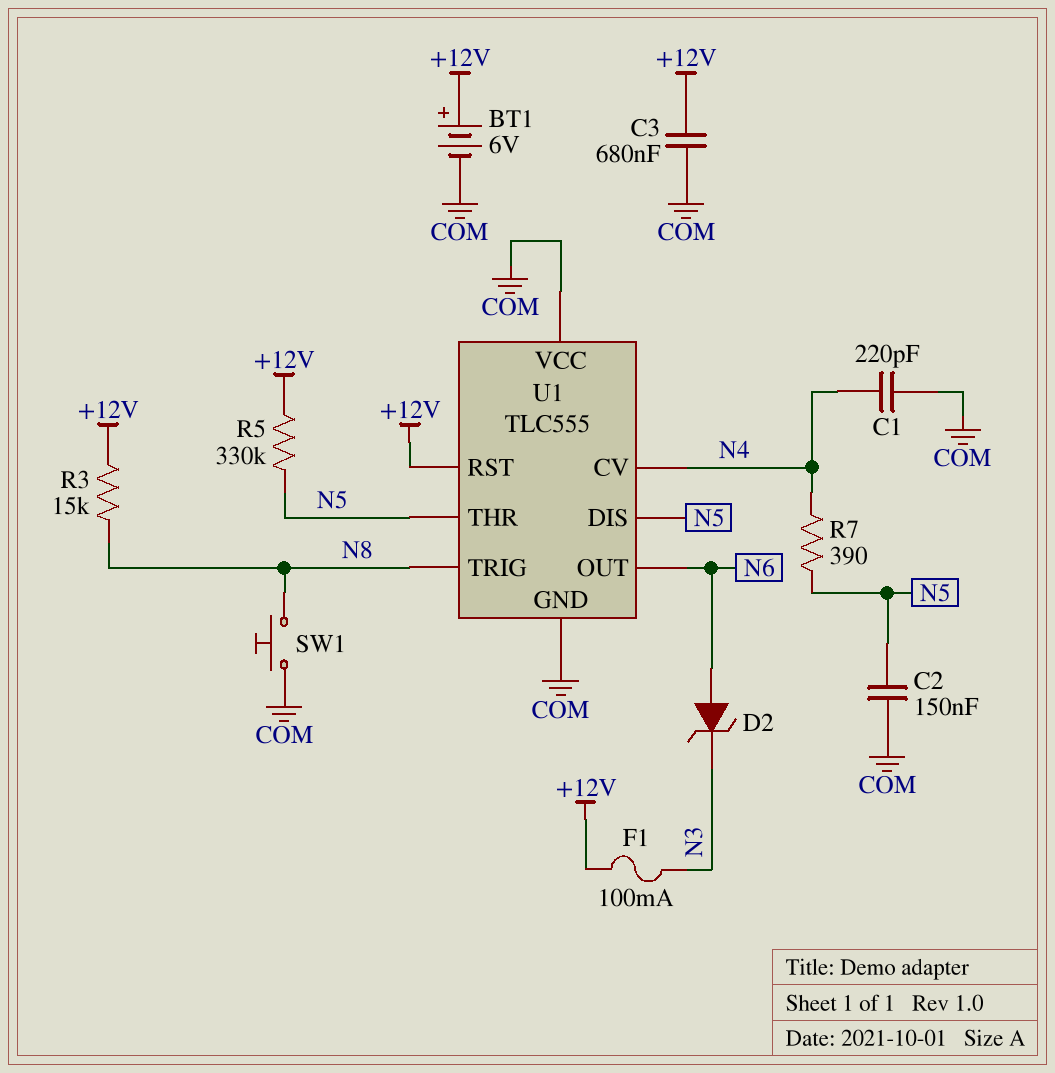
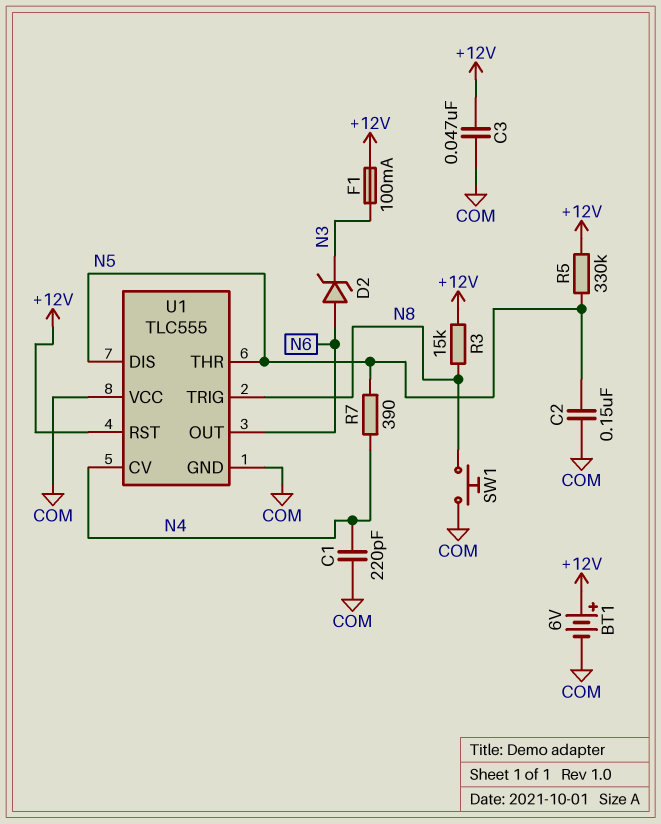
C3: 680nF (+12V, COM) -> 47nF (+12V, COM)

